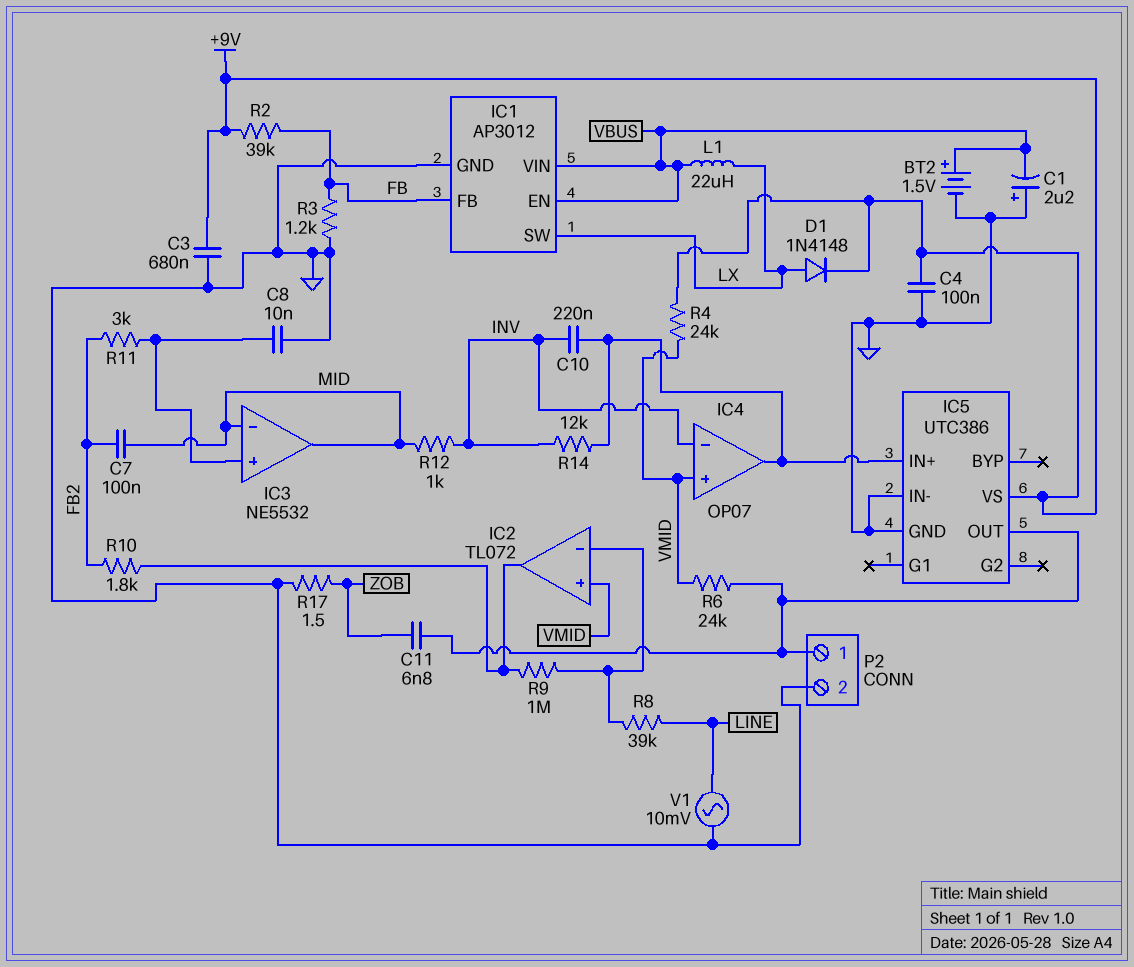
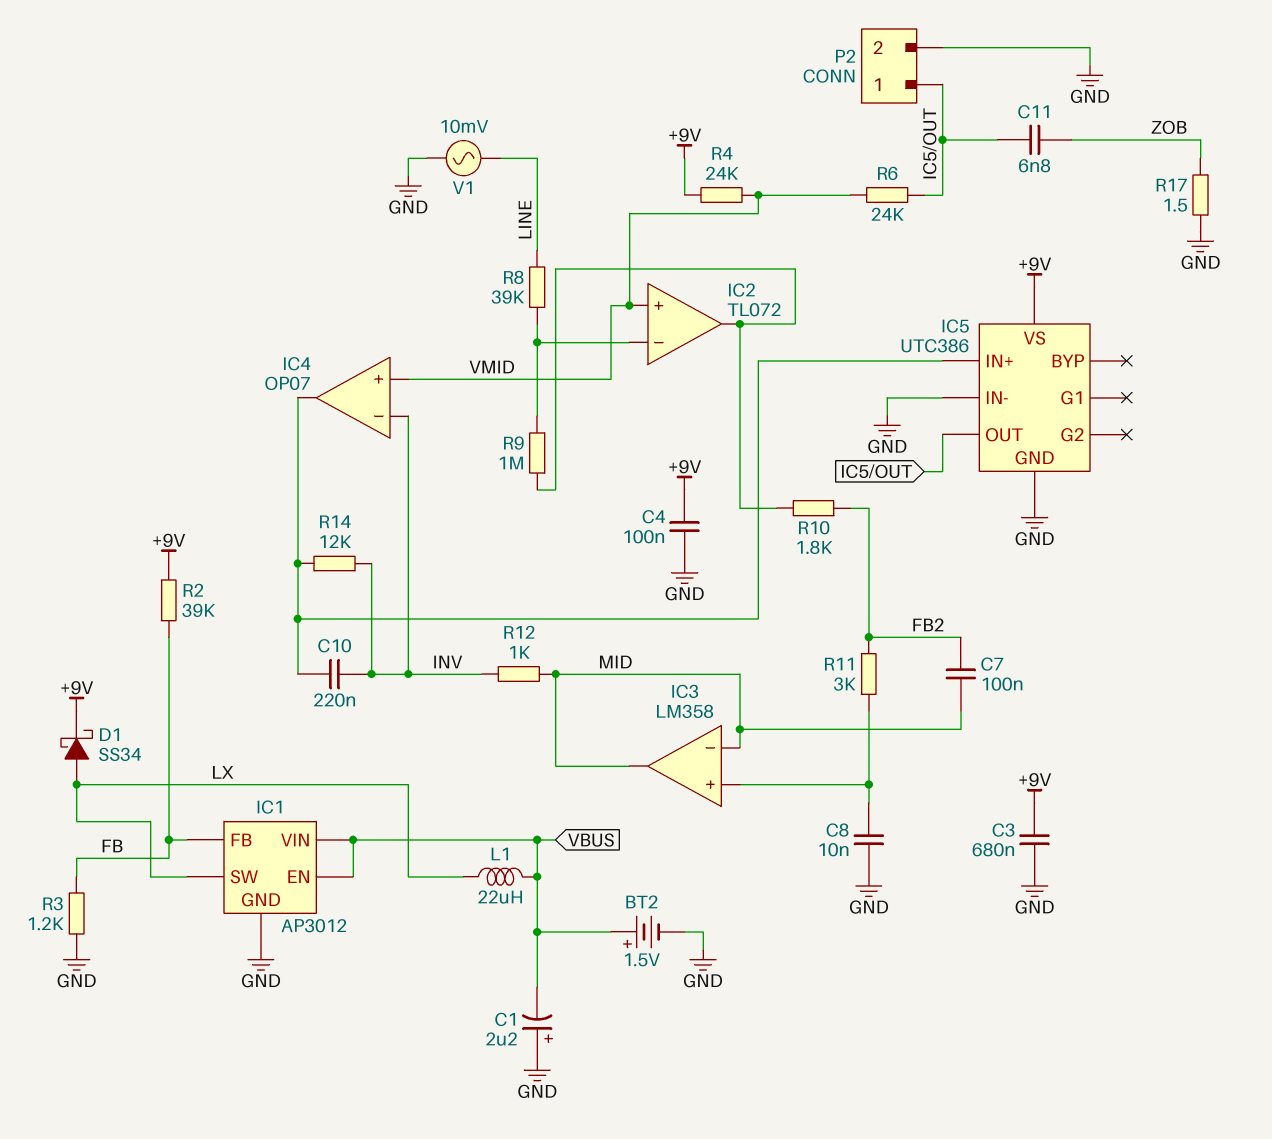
D1: diode 1N4148 (A LX, K +9V) -> schottky SS34 (A LX, K +9V)
IC3: NE5532 -> LM358

